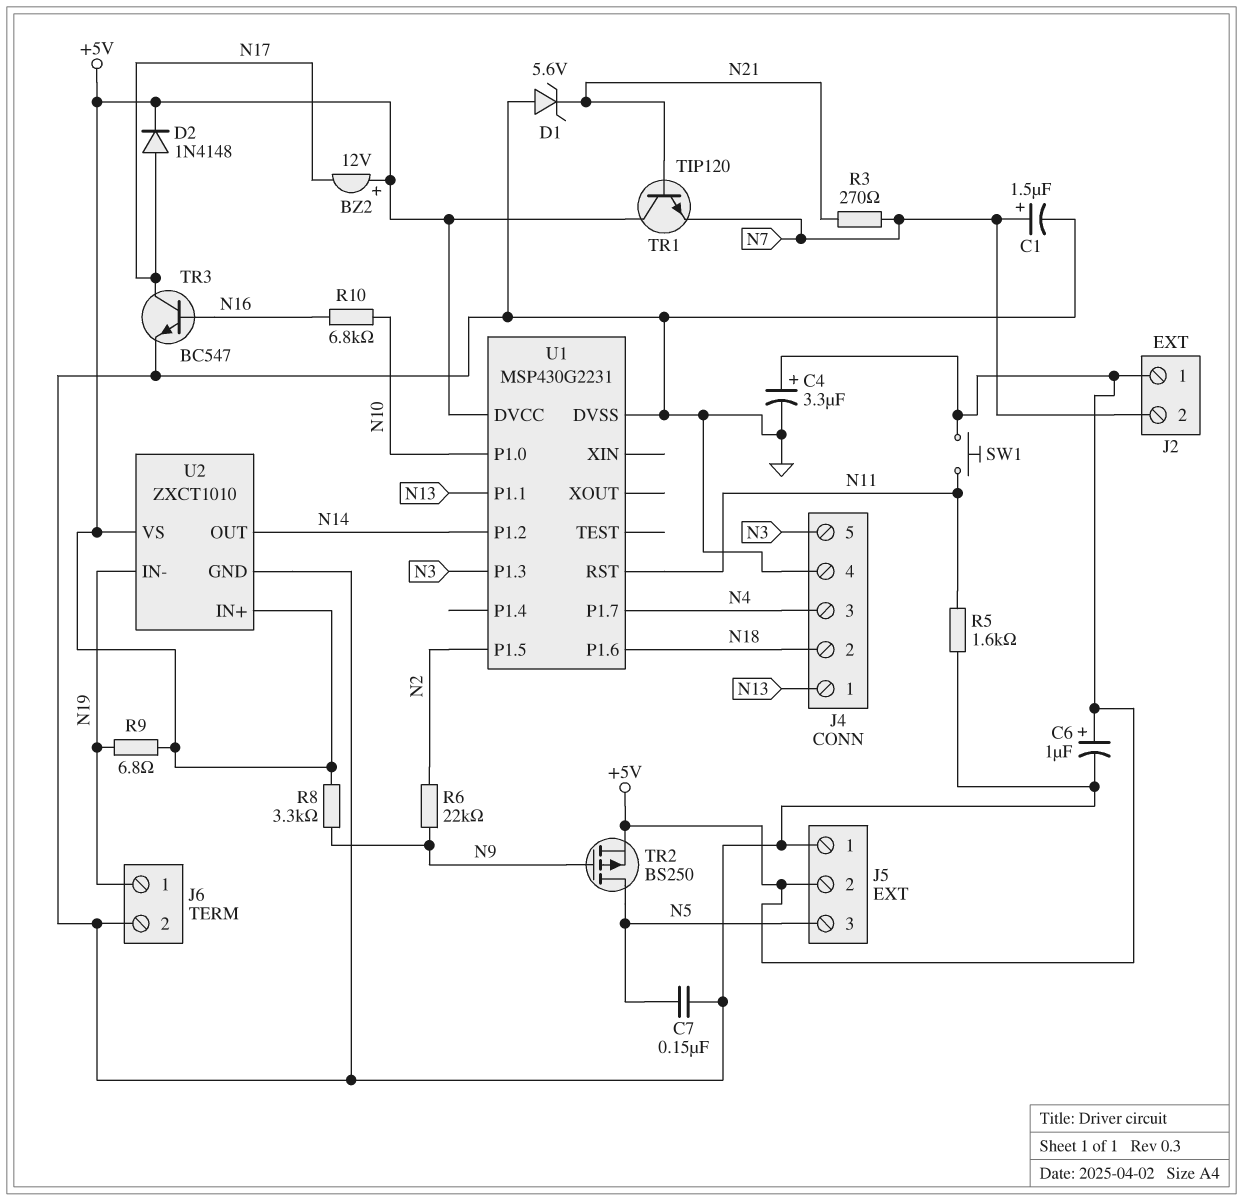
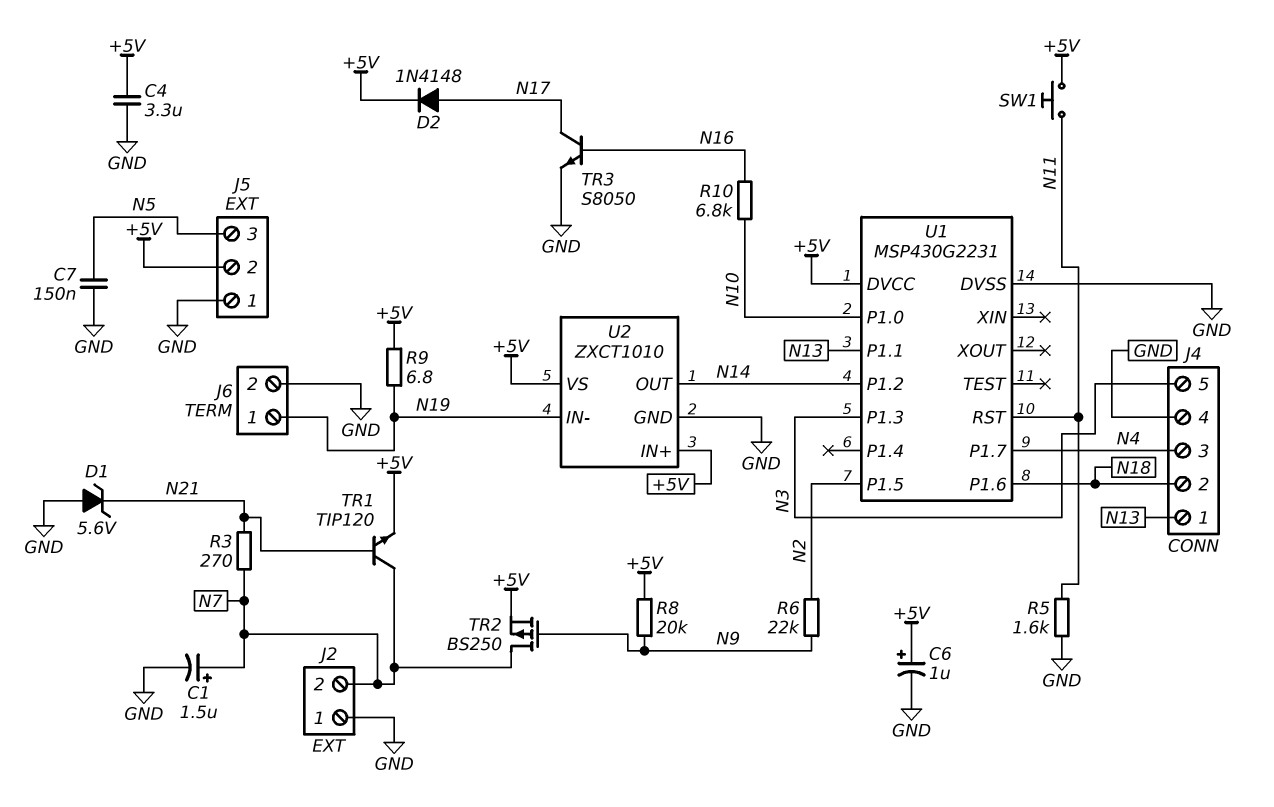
BZ2: buzzer 12V (plus +5V, minus N17) -> none
C4: 3.3uF (plus +5V, minus GND) -> 3.3uF (+5V, GND)
J2 pin 1: +5V -> GND
R8: 3.3k (+5V, N9) -> 20k (+5V, N9)
TR1: NPN TIP120 (B N21, C +5V, E N7) -> NPN TIP120 (B N21, C N7, E +5V)
TR2: PMOS BS250 (G N9, D N5, S +5V) -> PMOS BS250 (G N9, D N7, S +5V)
TR3: NPN BC547 (B N16, C N17, E GND) -> NPN S8050 (B N16, C N17, E GND)

